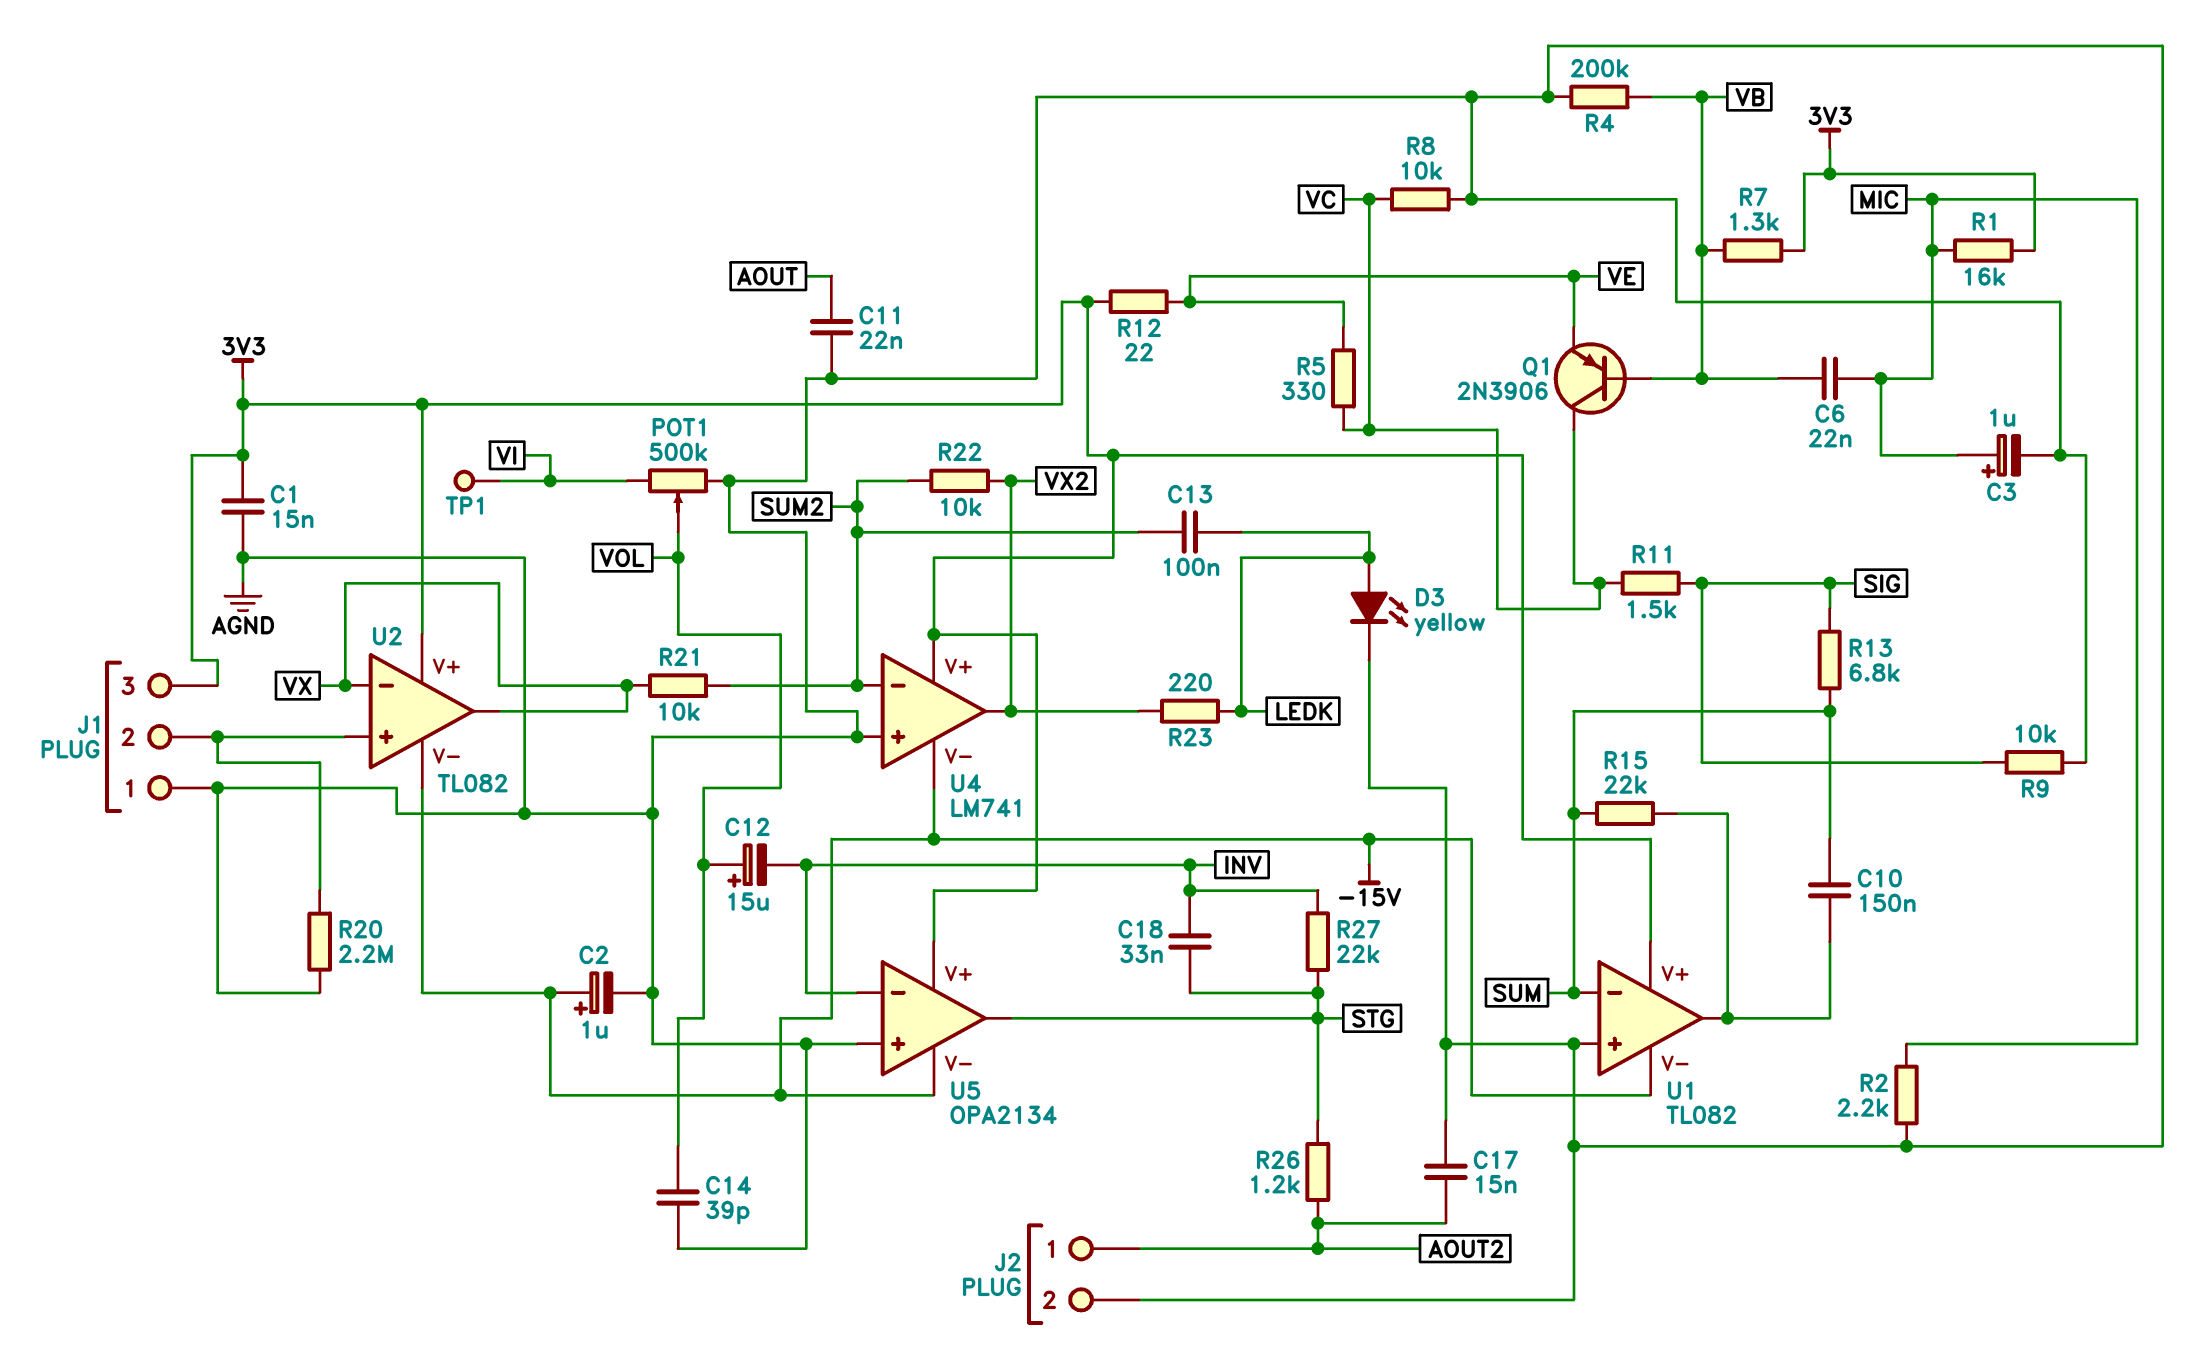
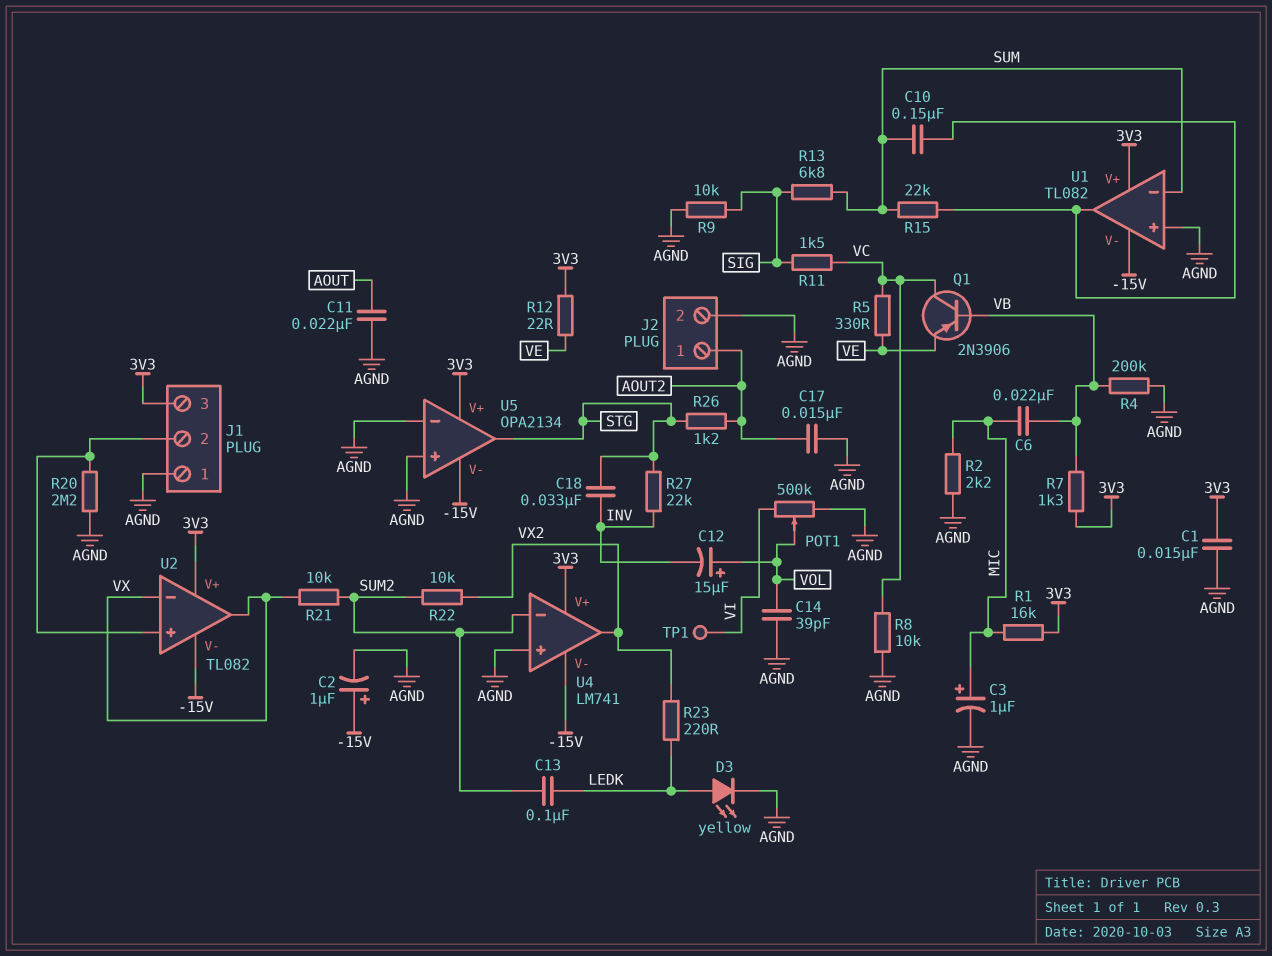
U5 pin in-: INV -> AGND

